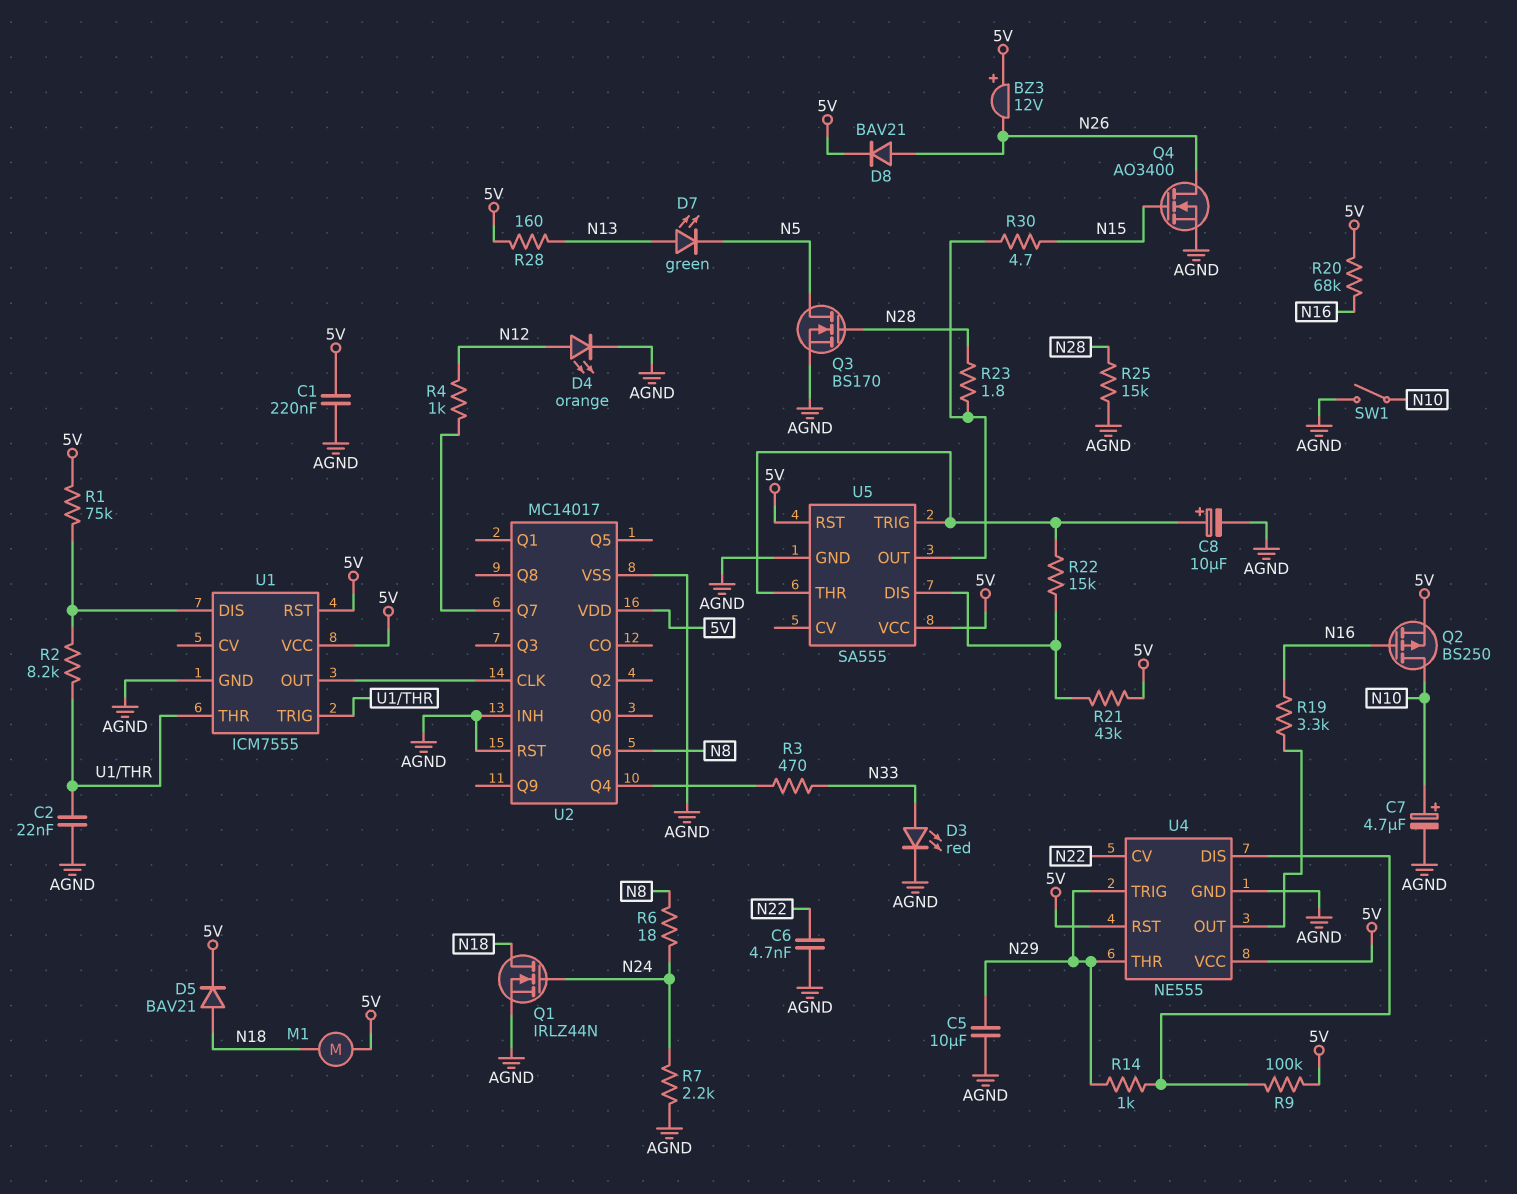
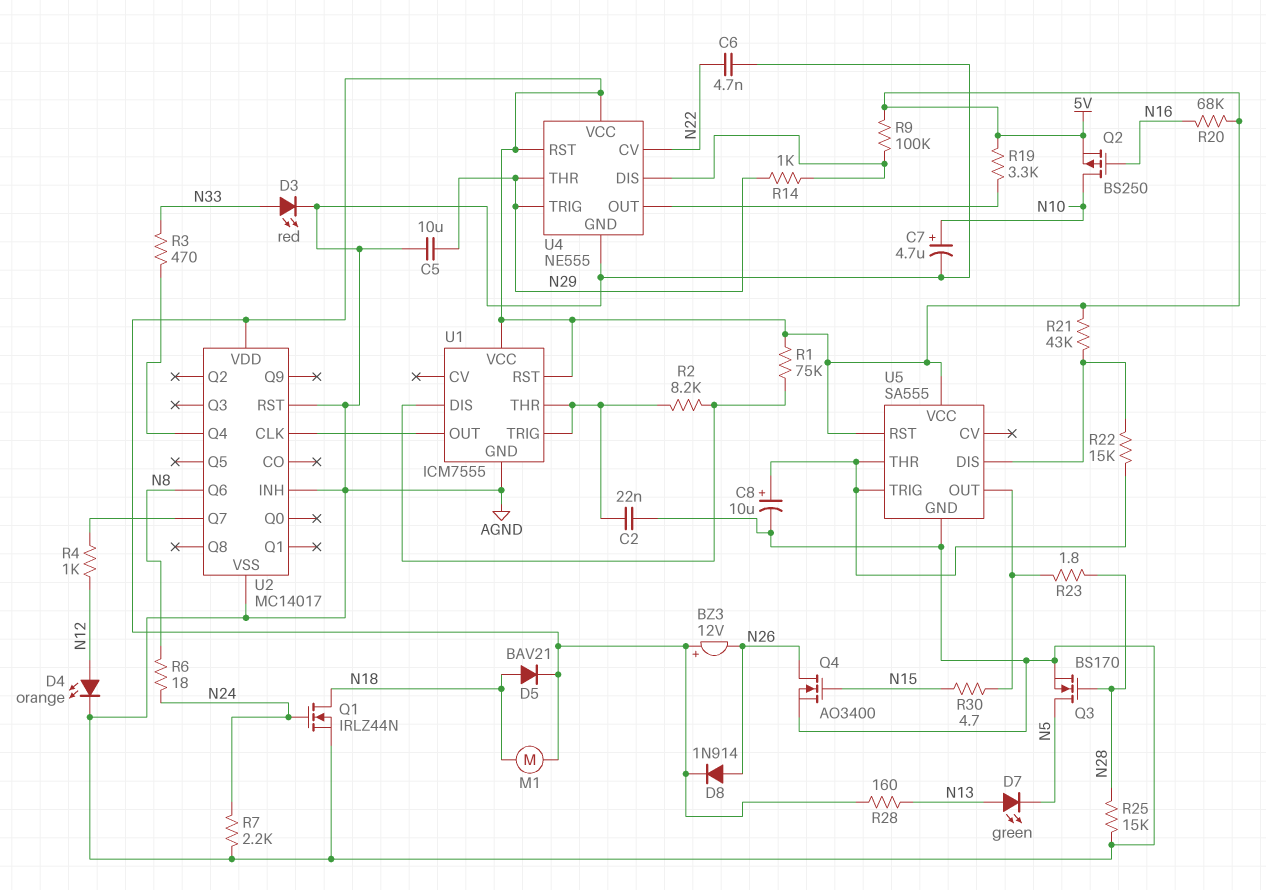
C1: 220nF (5V, AGND) -> none
D8: diode BAV21 (A N26, K 5V) -> diode 1N914 (A N26, K 5V)
R19: 3.3k (N16, U4/OUT) -> 3.3k (5V, U4/OUT)
SW1: switch (AGND, N10) -> none

